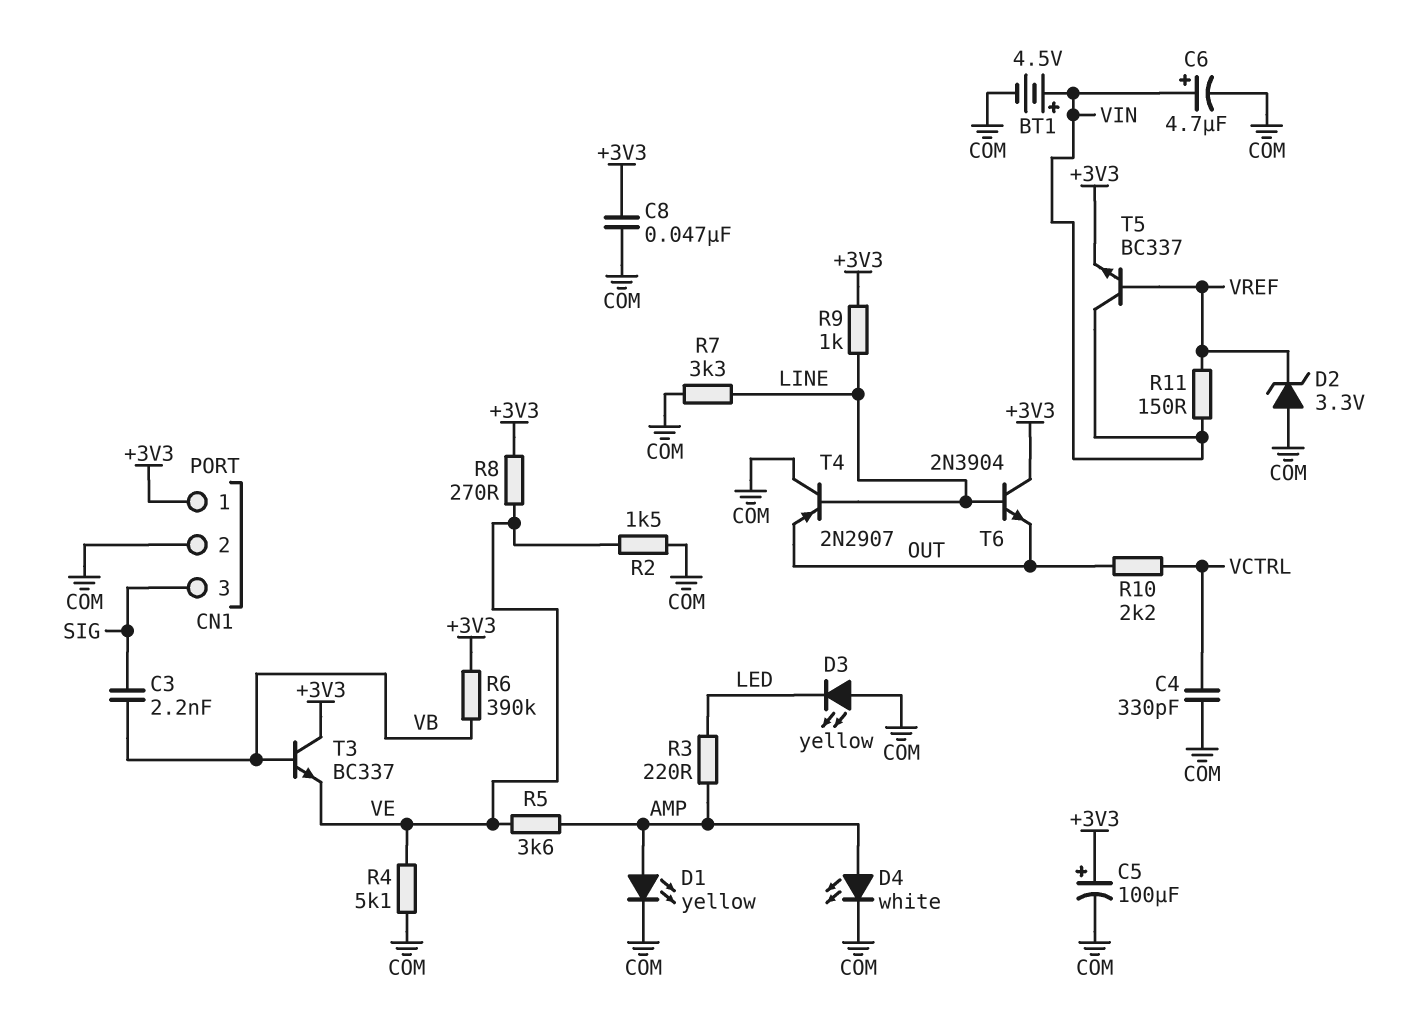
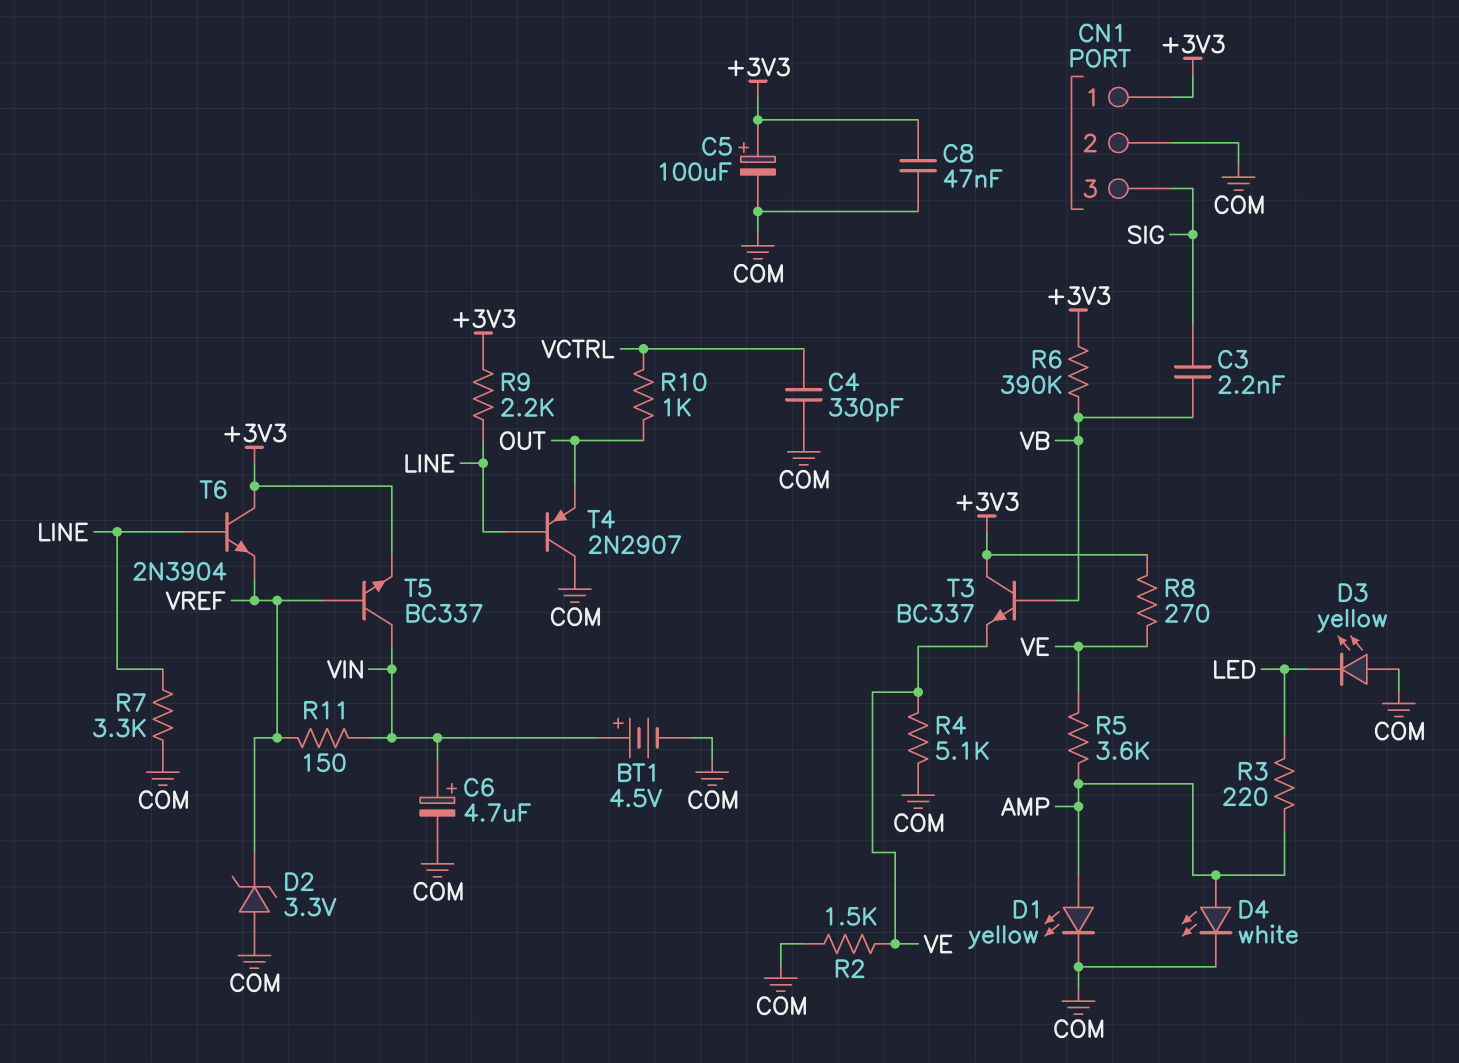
R9: 1k (+3V3, LINE) -> 2.2k (+3V3, LINE)
R10: 2.2k (OUT, VCTRL) -> 1k (OUT, VCTRL)
T6: NPN 2N3904 (B LINE, C +3V3, E OUT) -> NPN 2N3904 (B LINE, C +3V3, E VREF)

